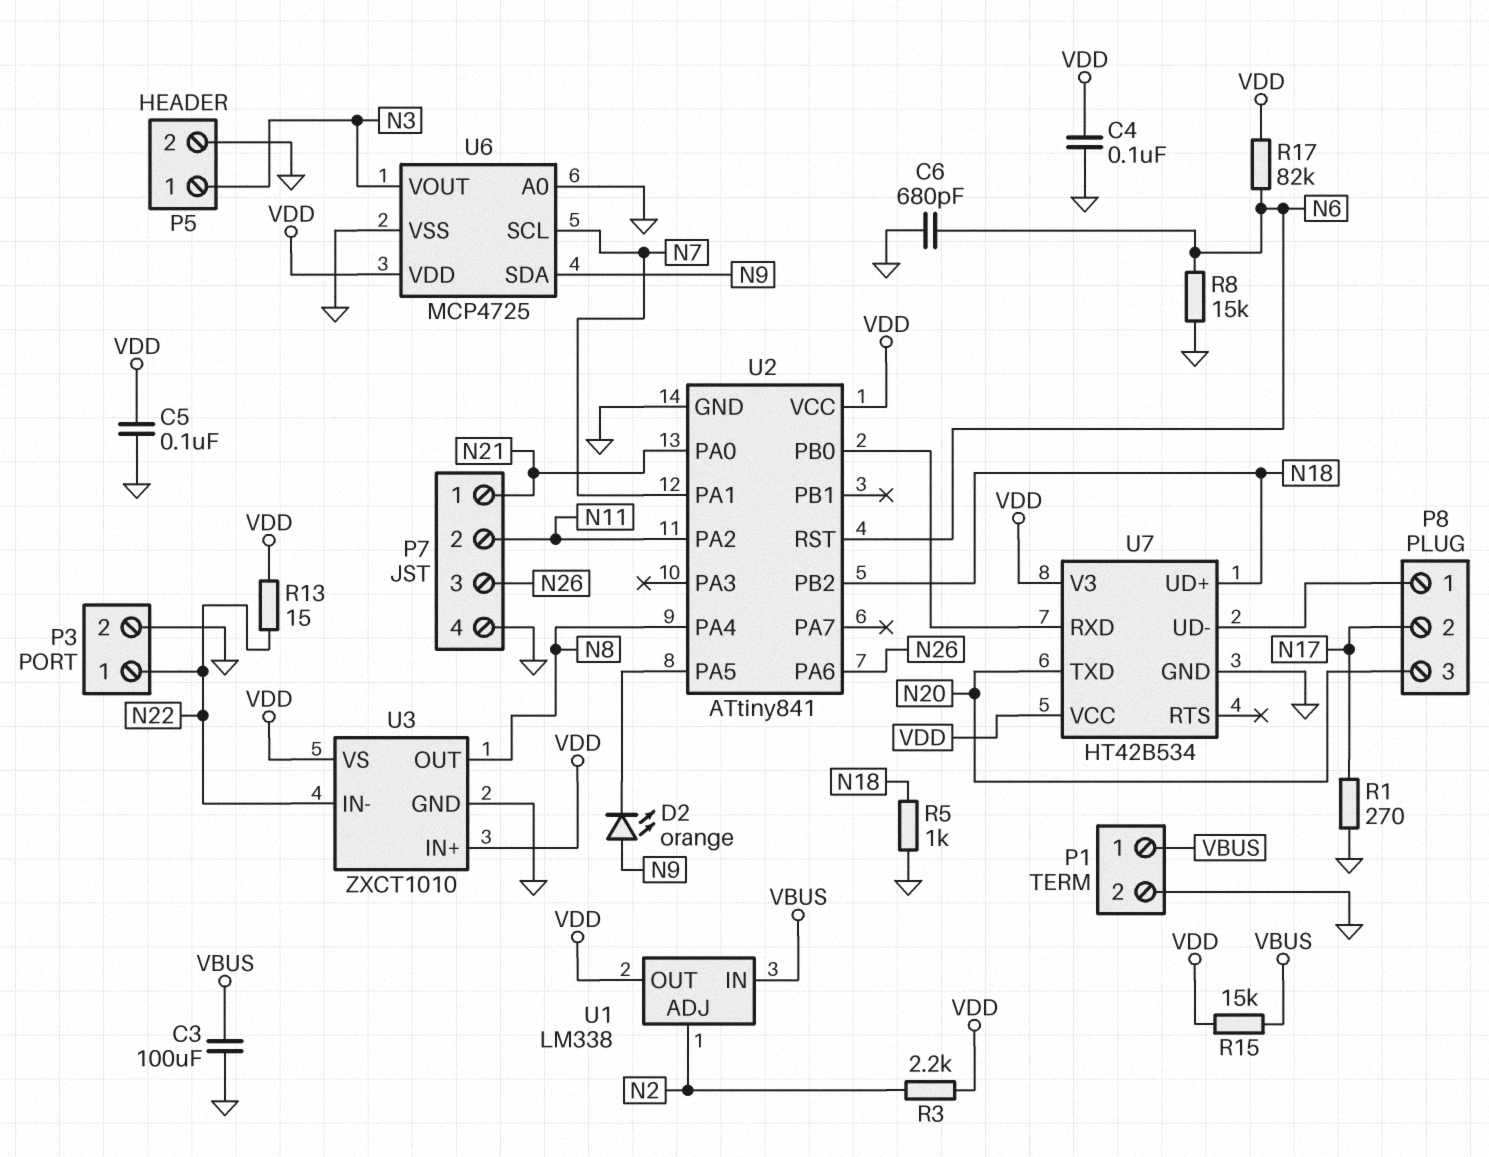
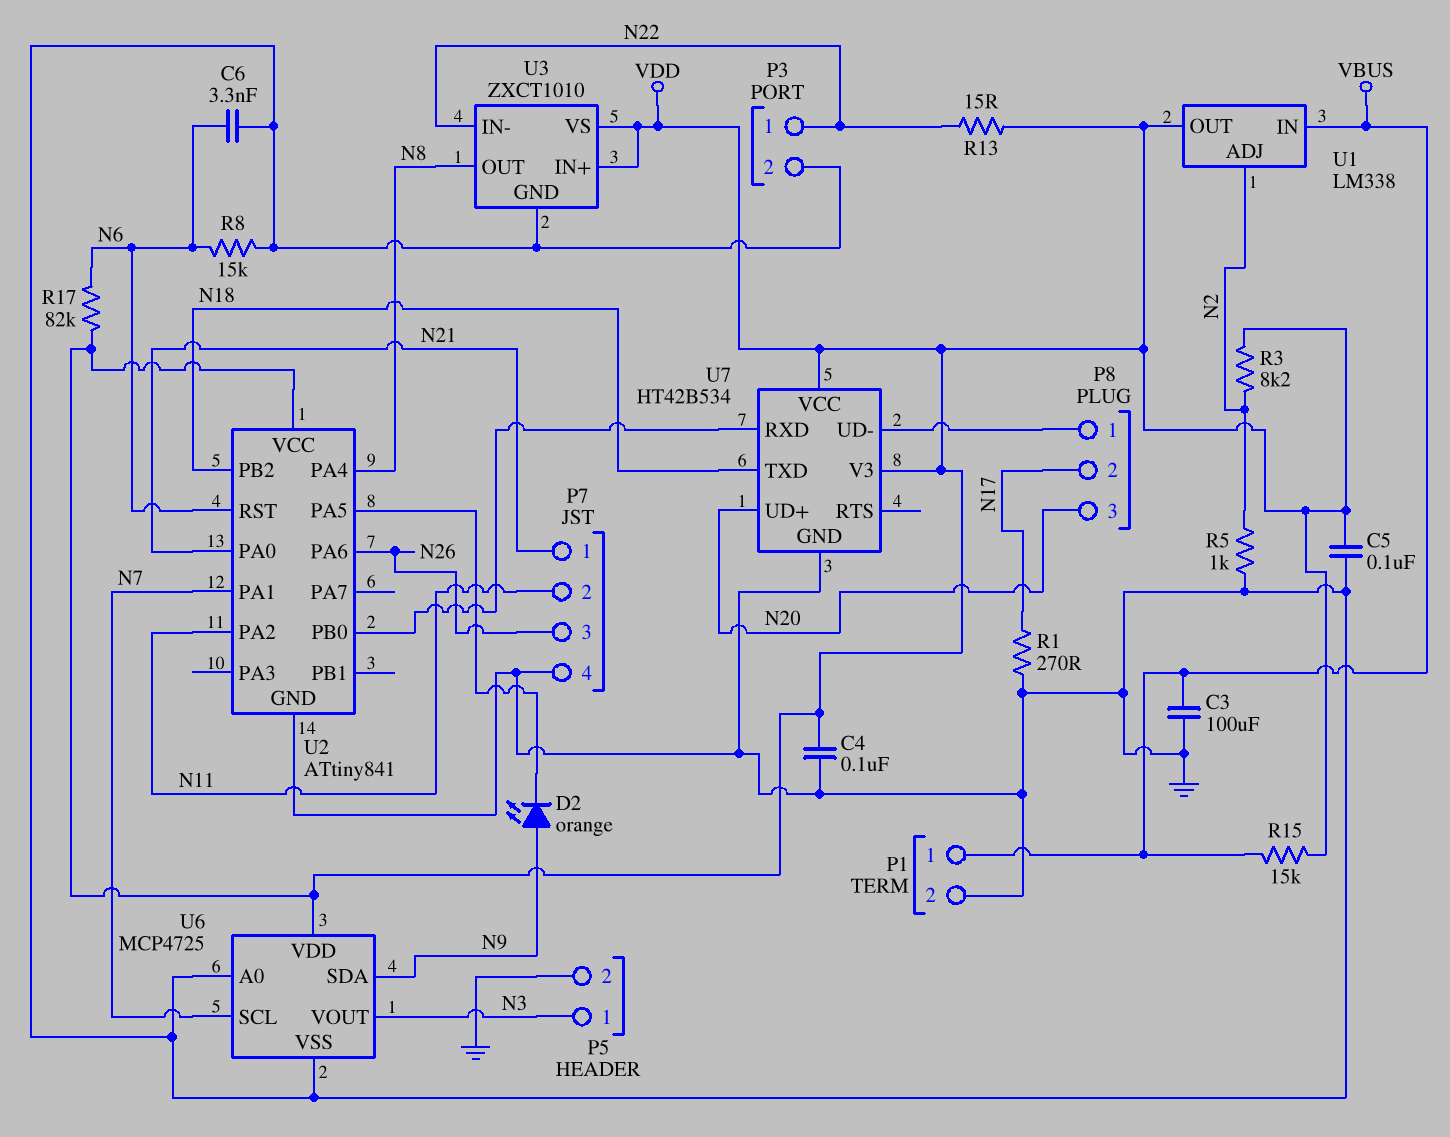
C6: 680pF (GND, N6) -> 3.3nF (GND, N6)
R3: 2.2k (N2, VDD) -> 8.2k (N2, VDD)
R5: 1k (GND, N18) -> 1k (GND, N2)
U7 pin TXD: N20 -> N18
U7 pin UD+: N18 -> N20

